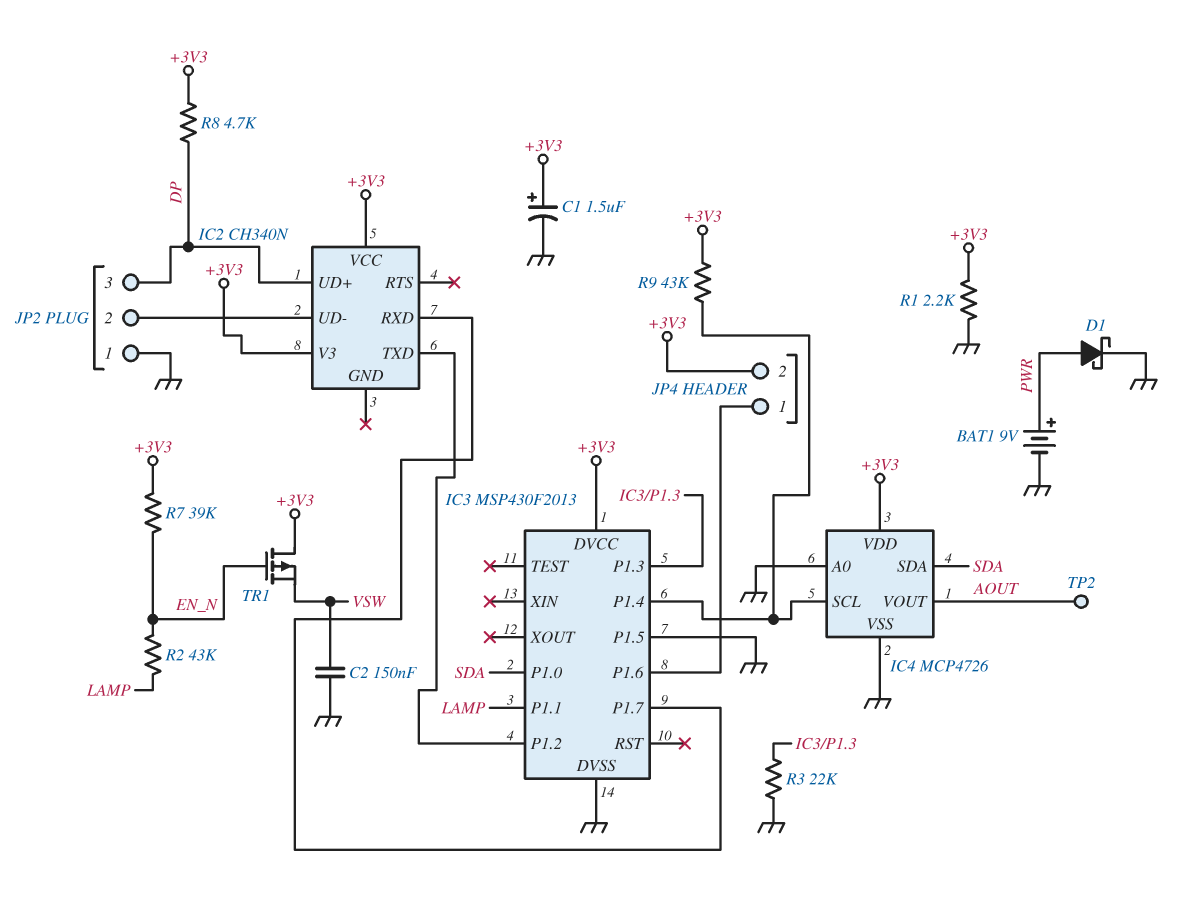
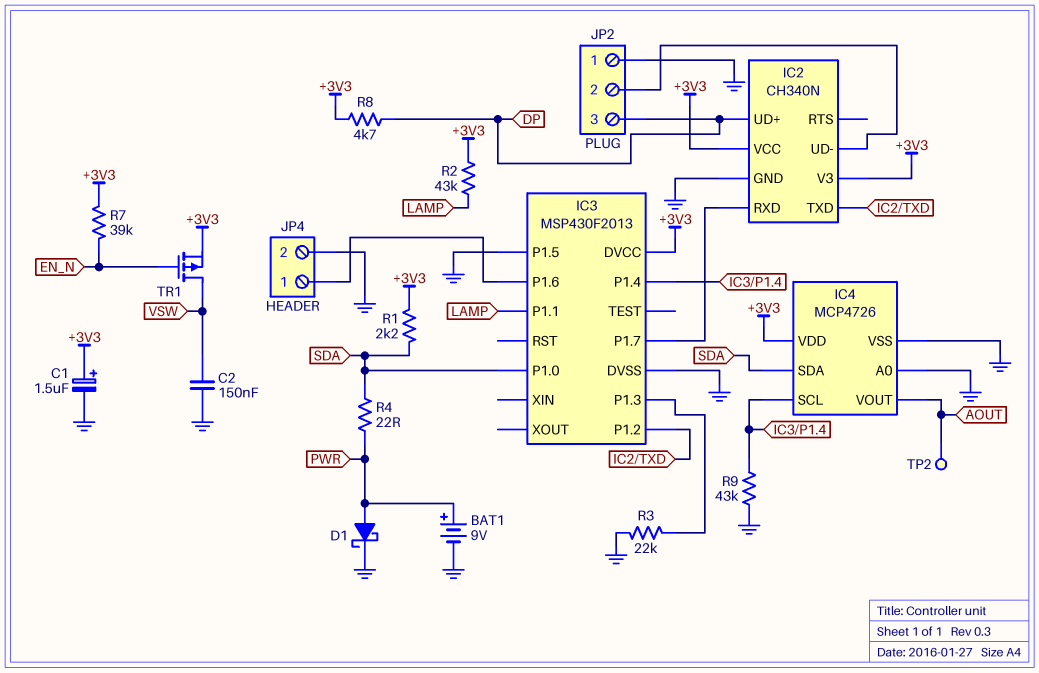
IC2 pin GND: none -> GND
JP4 pin 2: +3V3 -> GND
R1: 2.2k (+3V3, GND) -> 2.2k (+3V3, SDA)
R2: 43k (EN_N, LAMP) -> 43k (+3V3, LAMP)
R4: none -> 22 (PWR, SDA)
R9: 43k (+3V3, IC3/P1.4) -> 43k (GND, IC3/P1.4)
TR1: PMOS (G EN_N, D +3V3, S VSW) -> PMOS (G EN_N, D VSW, S +3V3)

